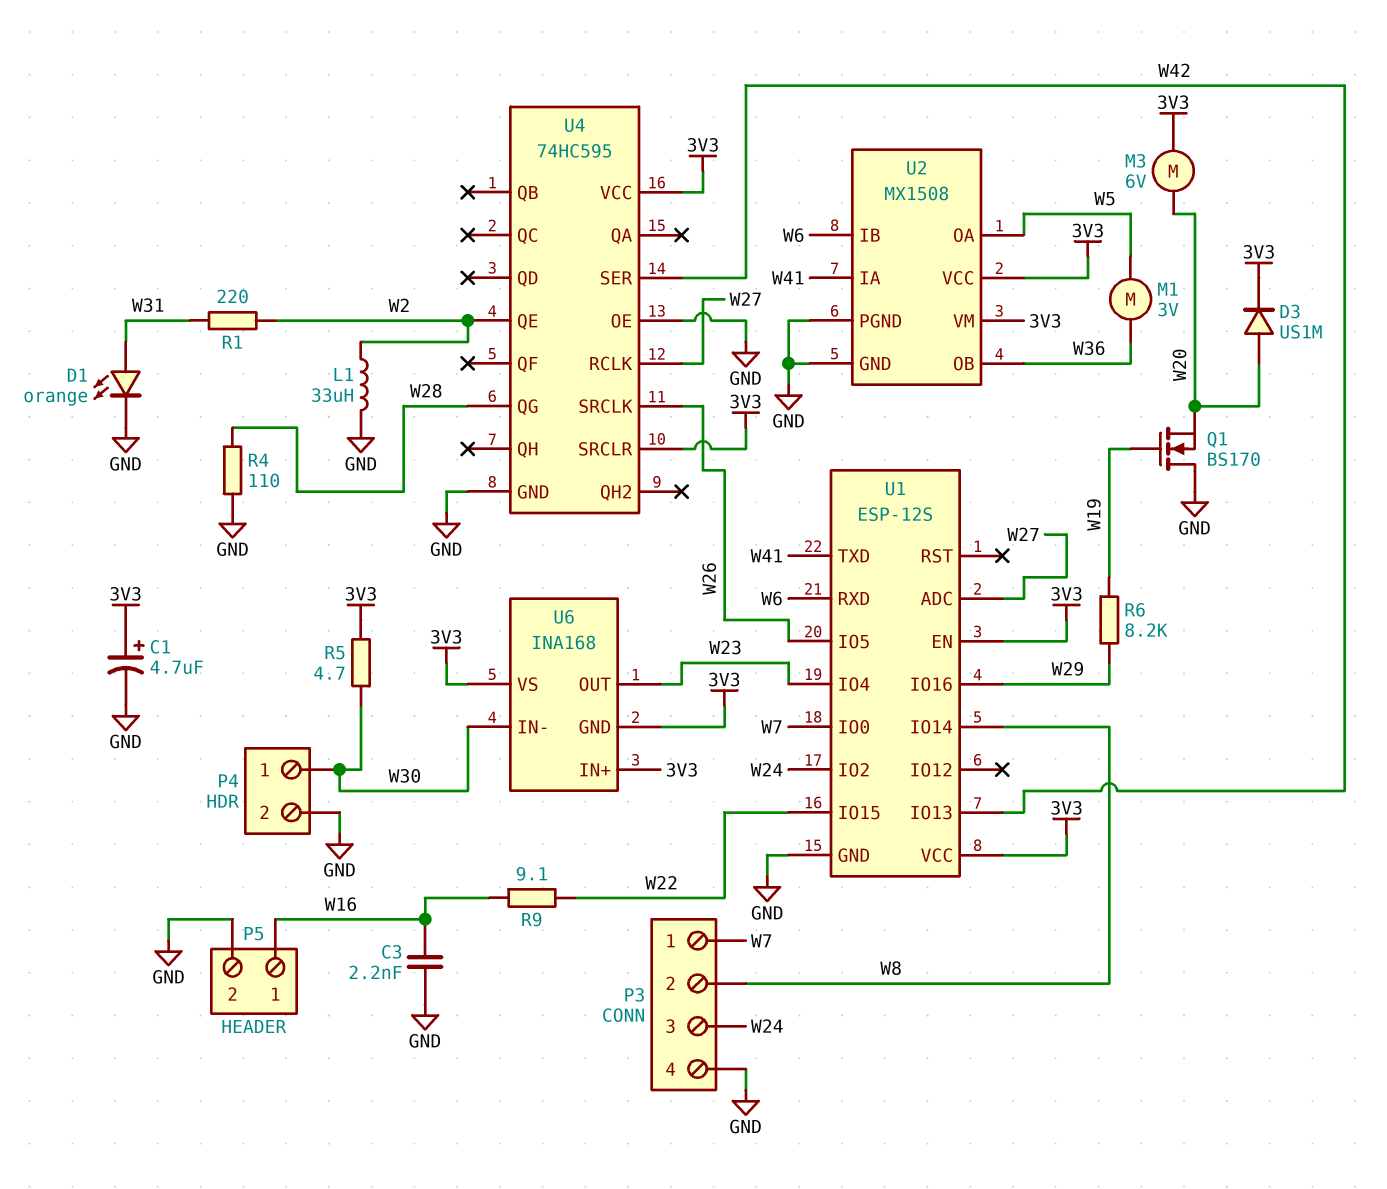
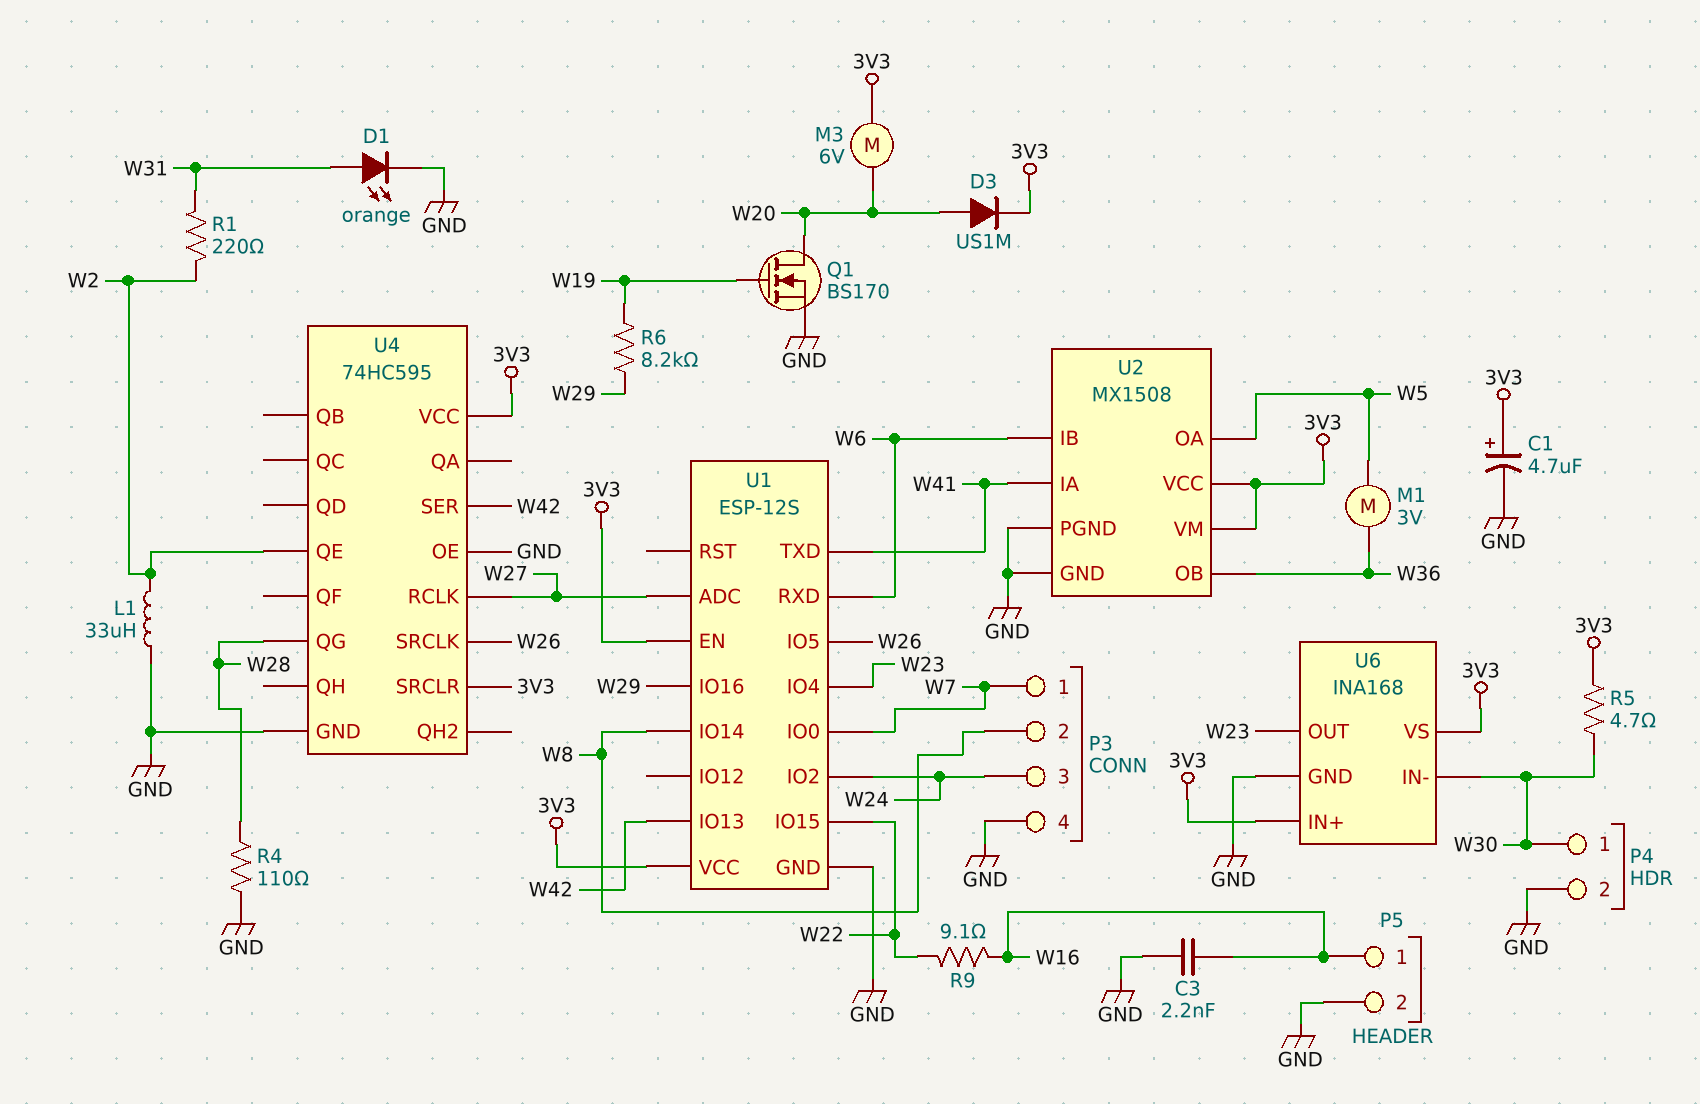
Q1: NMOS BS170 (G W19, D GND, S W20) -> NMOS BS170 (G W19, D W20, S GND)
U6 pin GND: 3V3 -> GND

